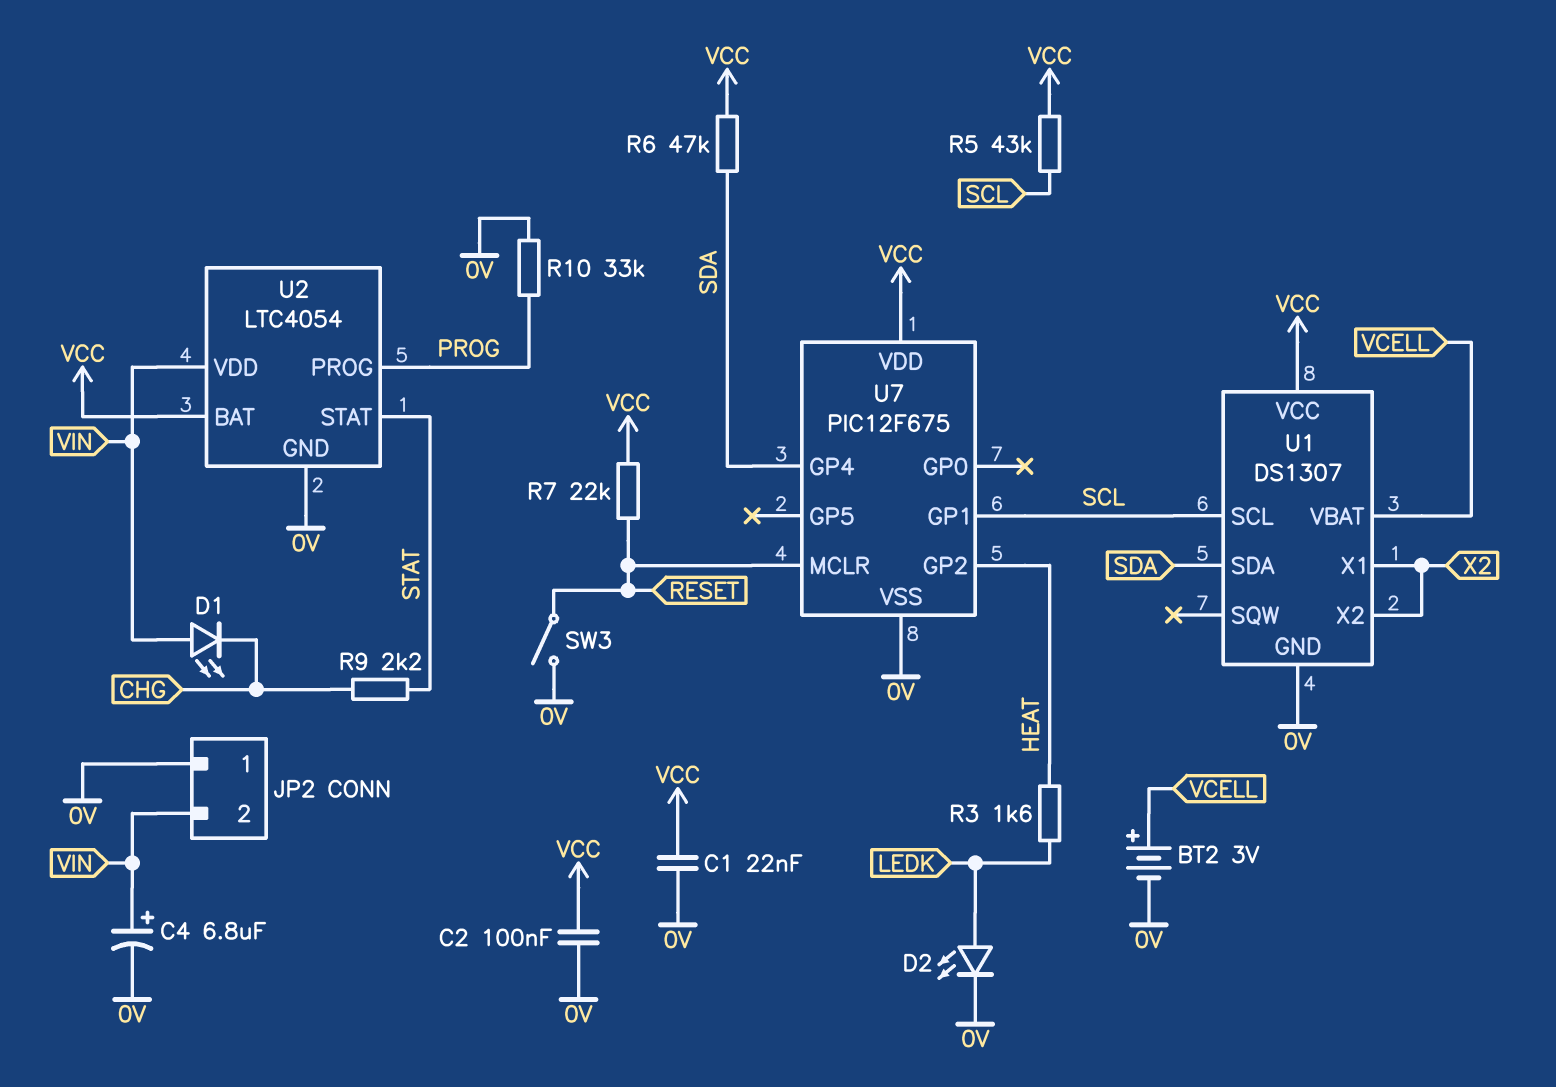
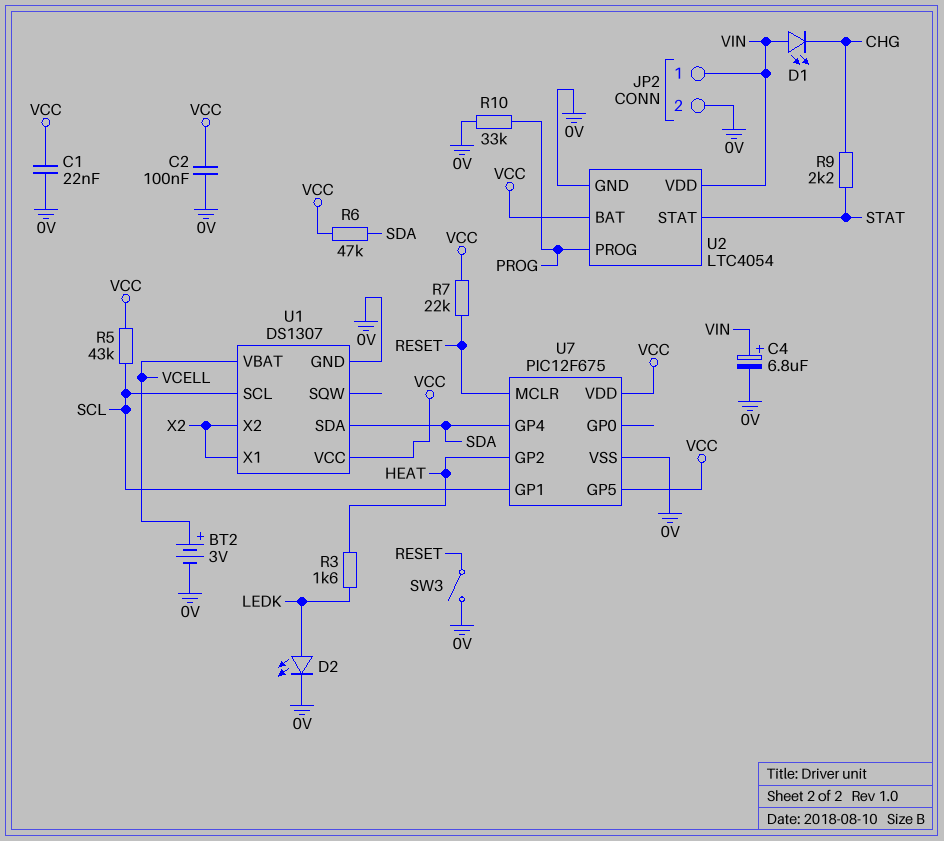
JP2 pin 1: 0V -> VIN
JP2 pin 2: VIN -> 0V
U7 pin GP5: none -> VCC

